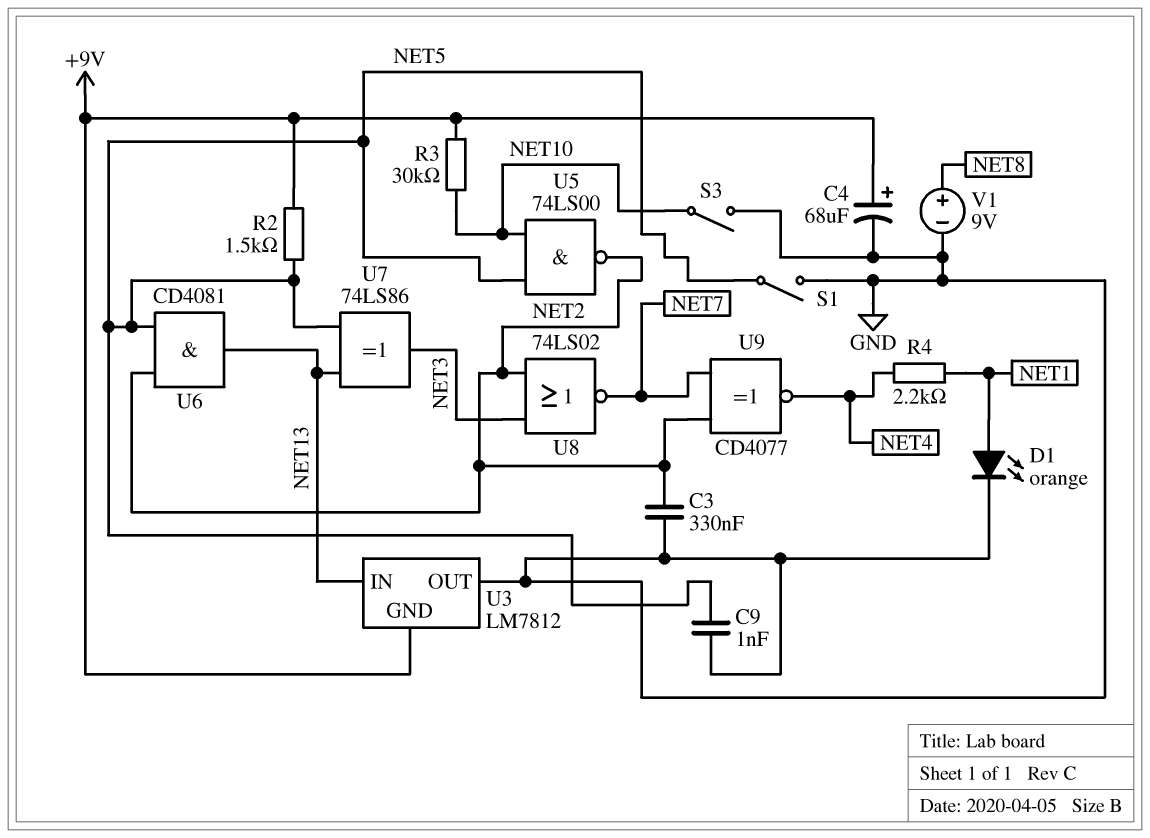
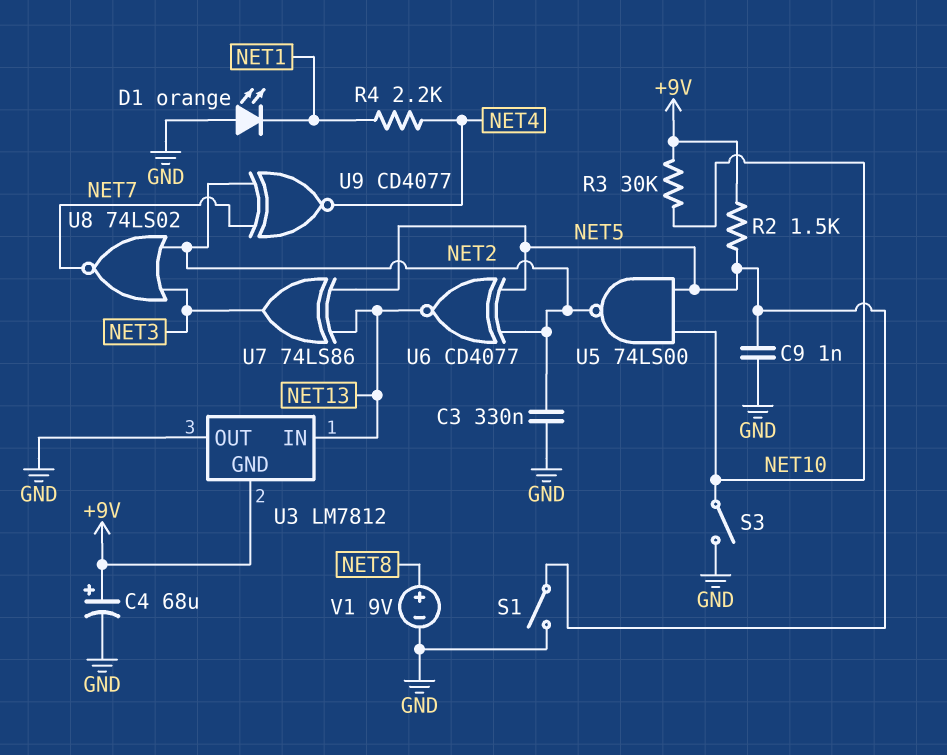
D1: LED orange (A NET1, K GND) -> LED orange (A GND, K NET1)
U6: AND CD4081 (in NET2, in NET5, out NET13) -> XNOR CD4077 (in NET2, in NET5, out NET13)

